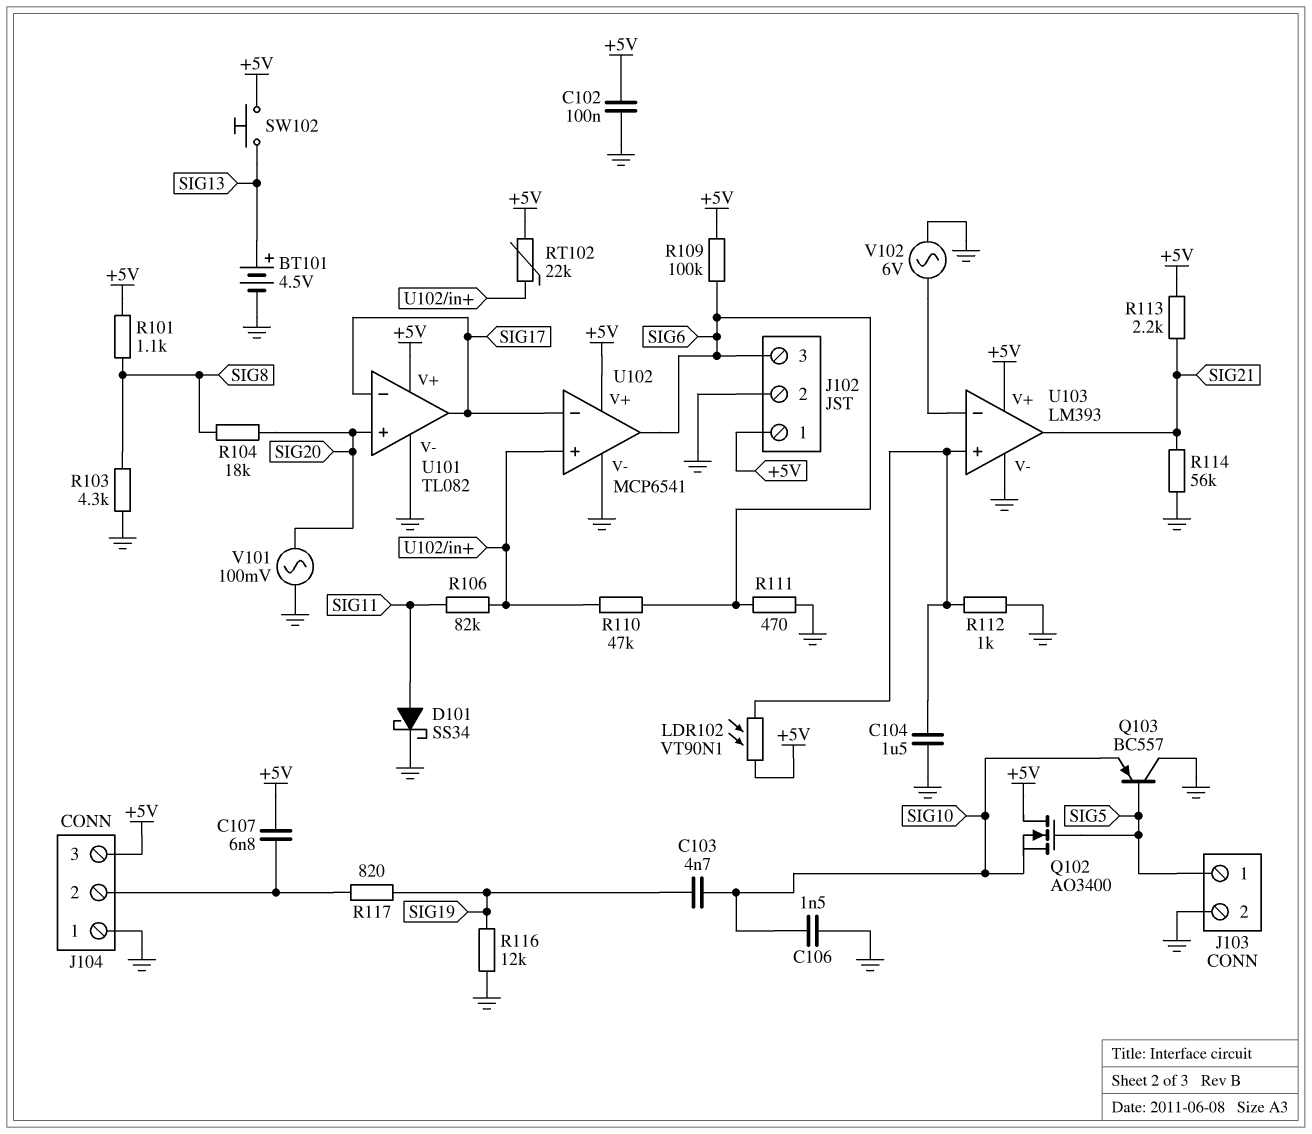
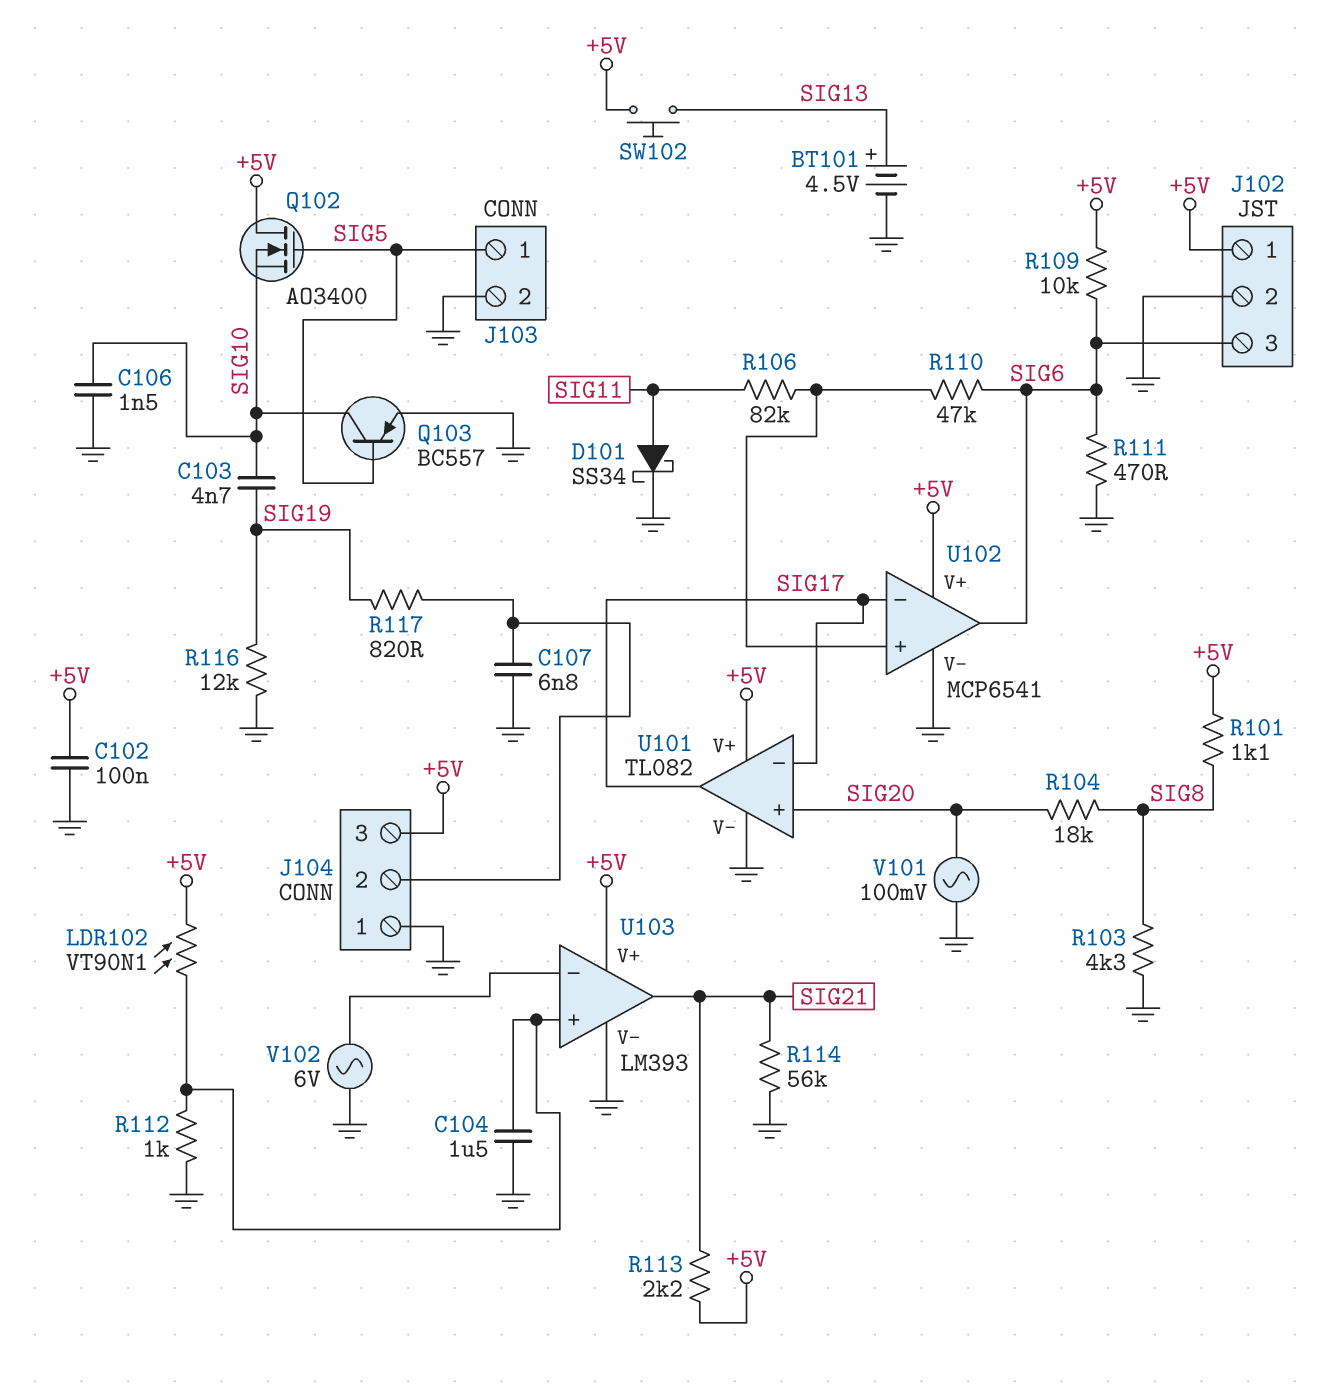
C107: 6.8nF (+5V, J104/2) -> 6.8nF (GND, J104/2)
Q103: PNP BC557 (B SIG5, C GND, E SIG10) -> PNP BC557 (B SIG5, C SIG10, E GND)
R109: 100k (+5V, SIG6) -> 10k (+5V, SIG6)
RT102: 22k (+5V, U102/in+) -> none

